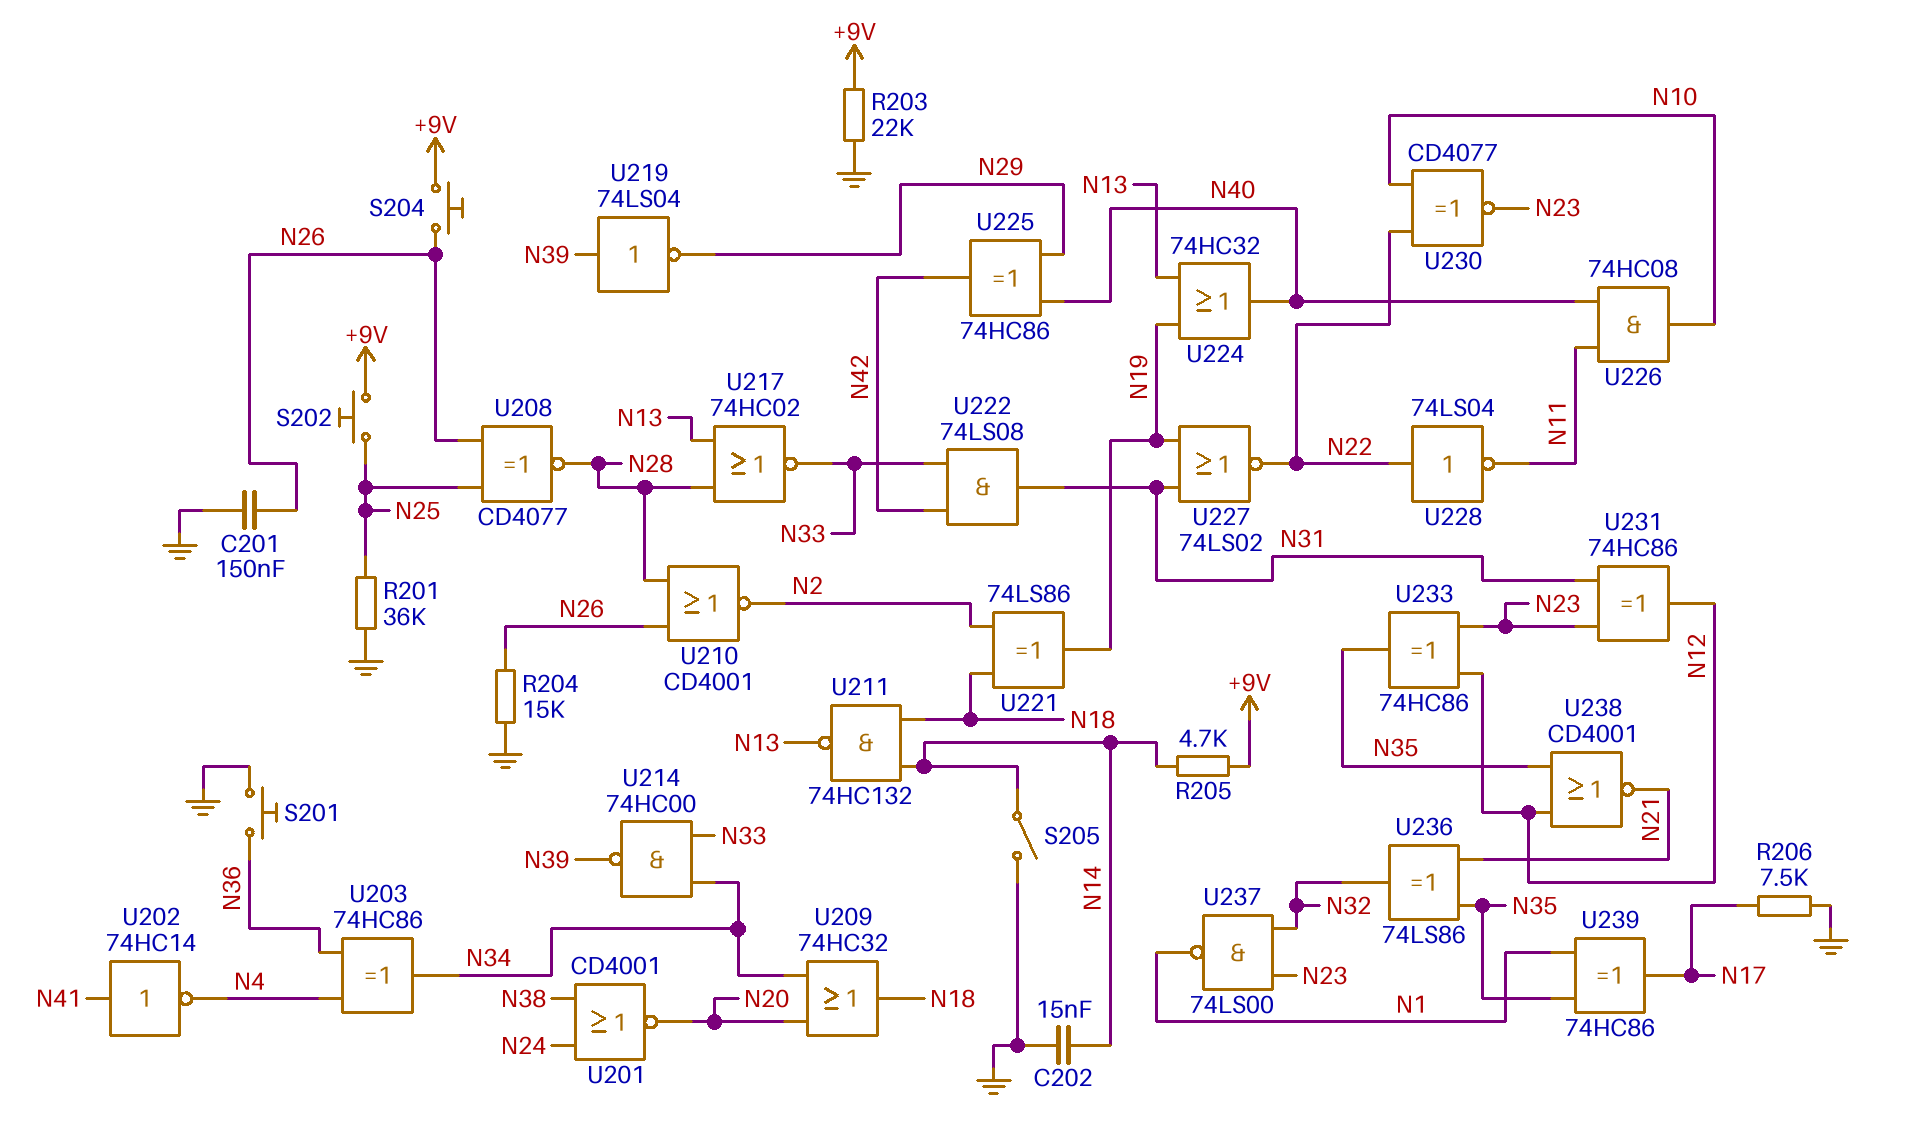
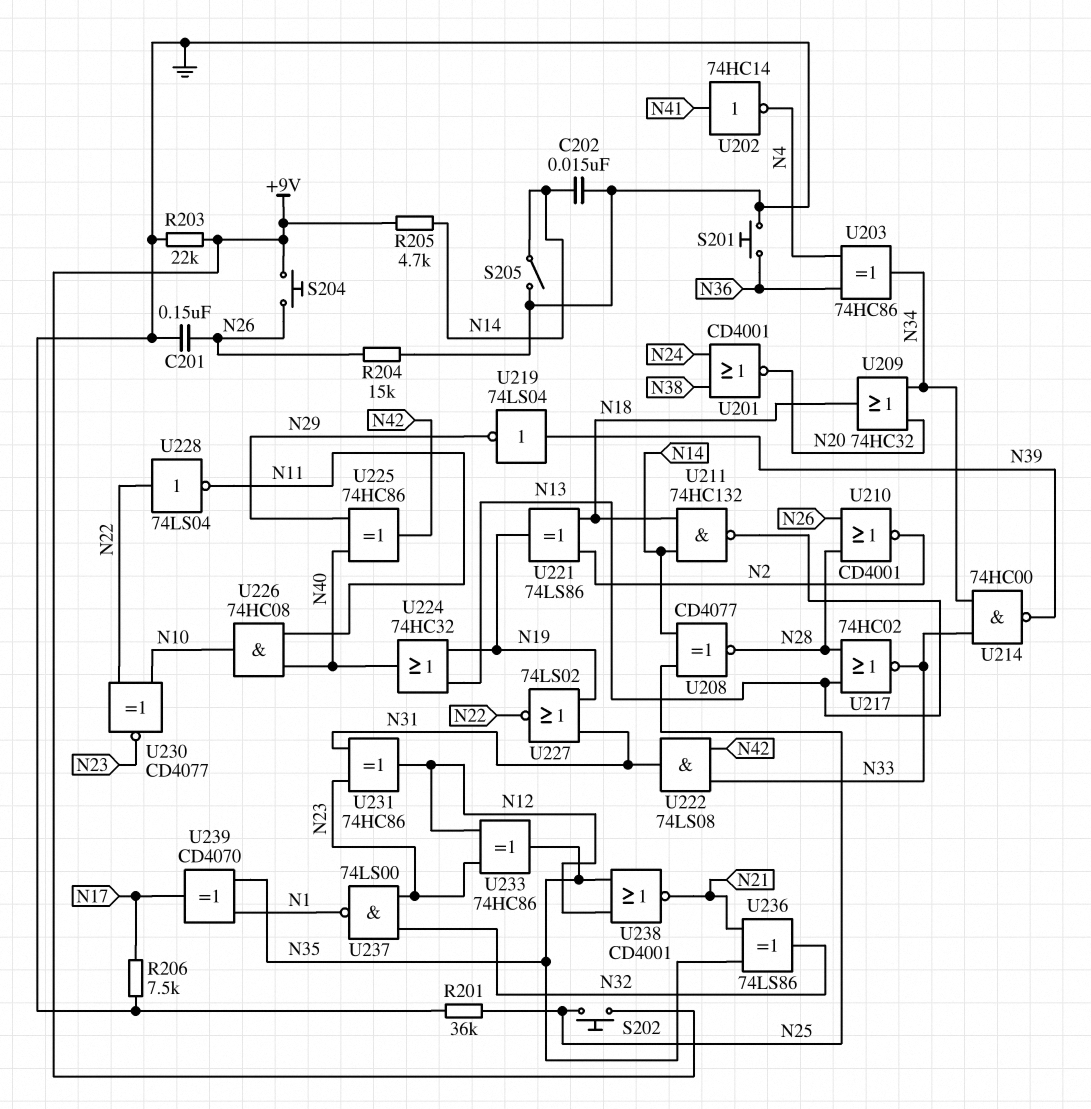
U208: XNOR CD4077 (in N25, in N26, out N28) -> XNOR CD4077 (in N14, in N25, out N28)
U239: XOR 74HC86 (in N1, in N35, out N17) -> XOR CD4070 (in N1, in N35, out N17)

